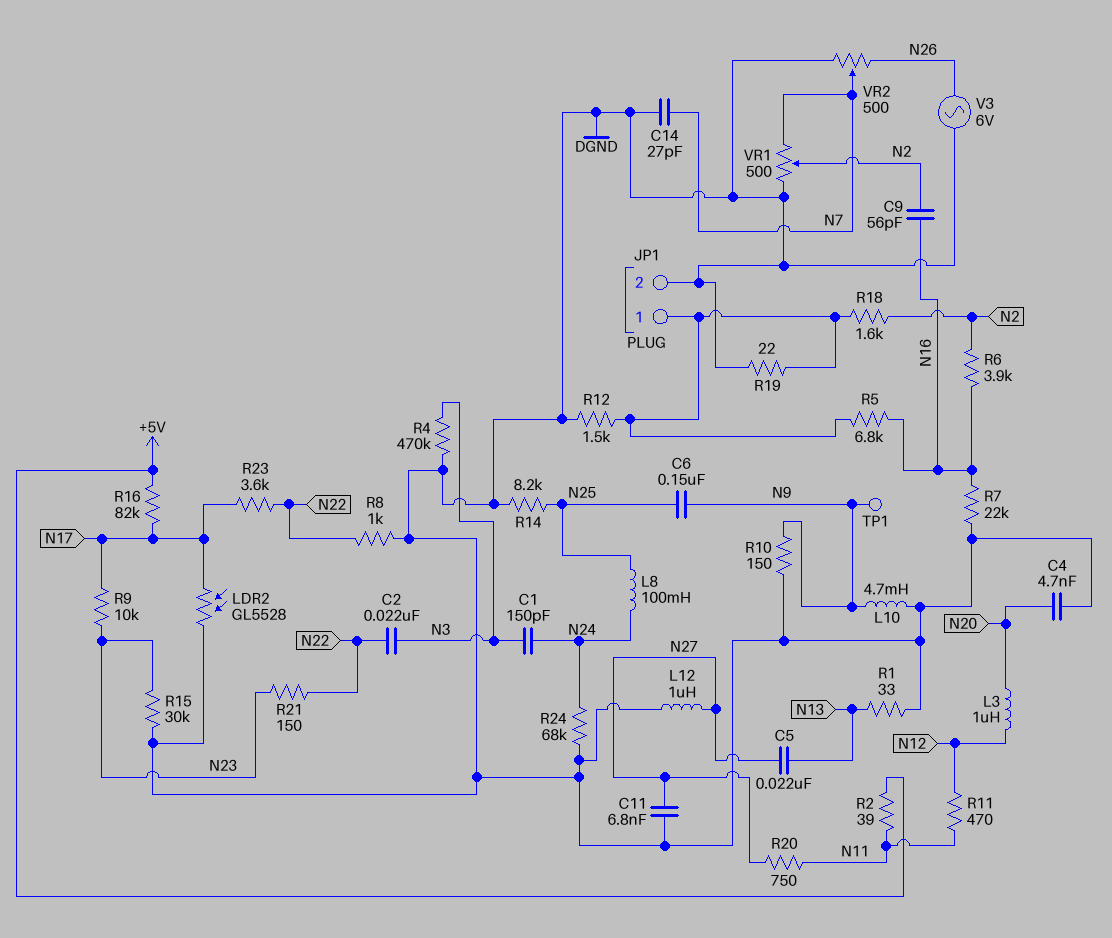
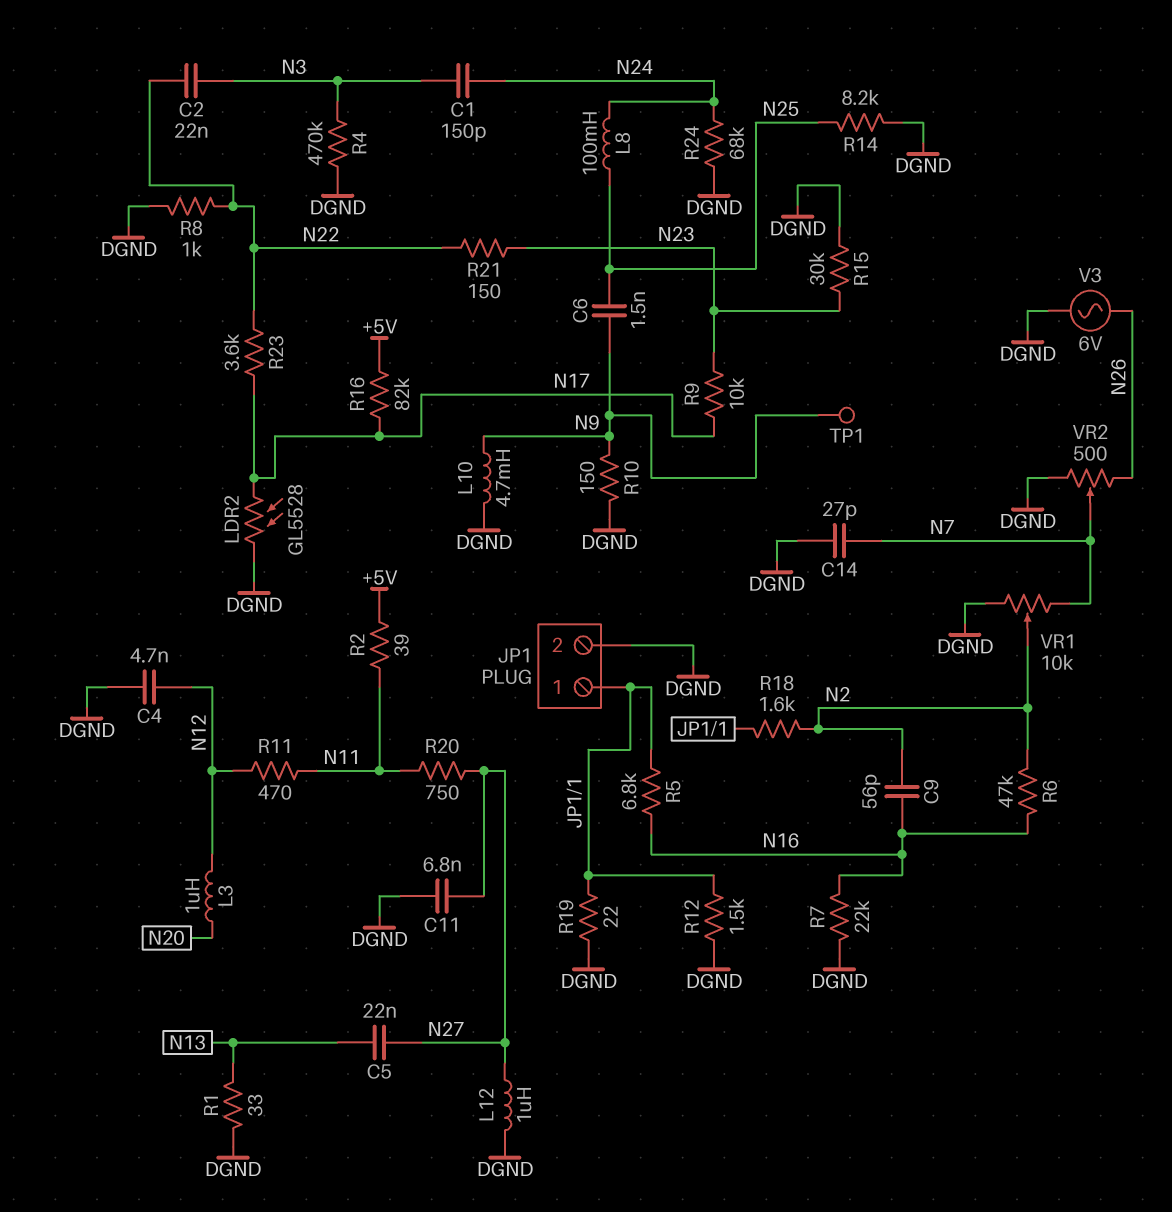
C4: 4.7nF (DGND, N20) -> 4.7nF (DGND, N12)
C6: 150nF (N9, N25) -> 1.5nF (N9, N25)
R6: 3.9k (N2, N16) -> 47k (N2, N16)
VR1: 500 (DGND, N7, wiper N2) -> 10k (DGND, N7, wiper N2)

